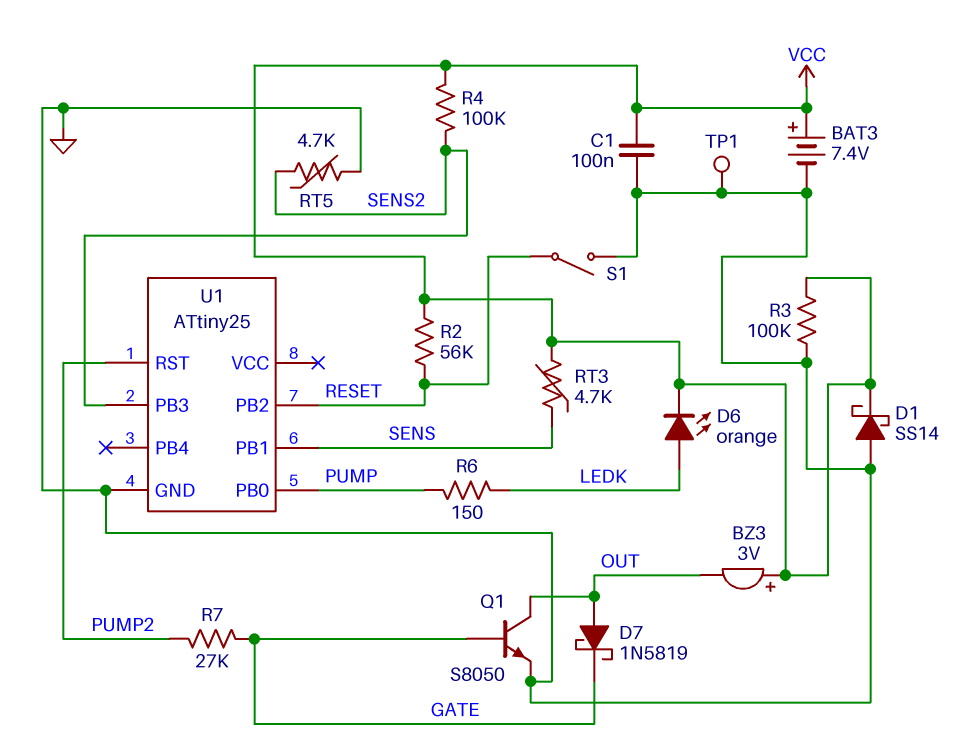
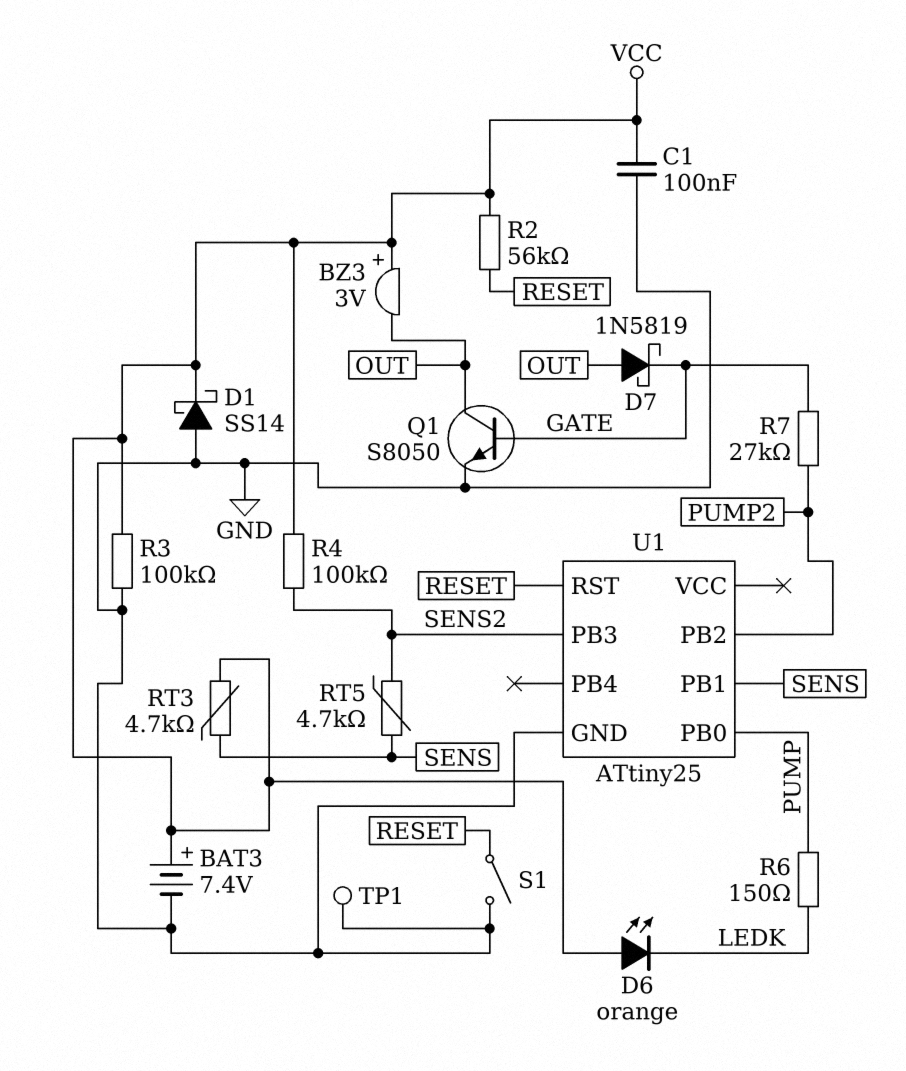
D6: LED orange (A LEDK, K VCC) -> LED orange (A VCC, K LEDK)
RT5: 4.7k (GND, SENS2) -> 4.7k (SENS, SENS2)
U1 pin PB2: RESET -> PUMP2
U1 pin RST: PUMP2 -> RESET

